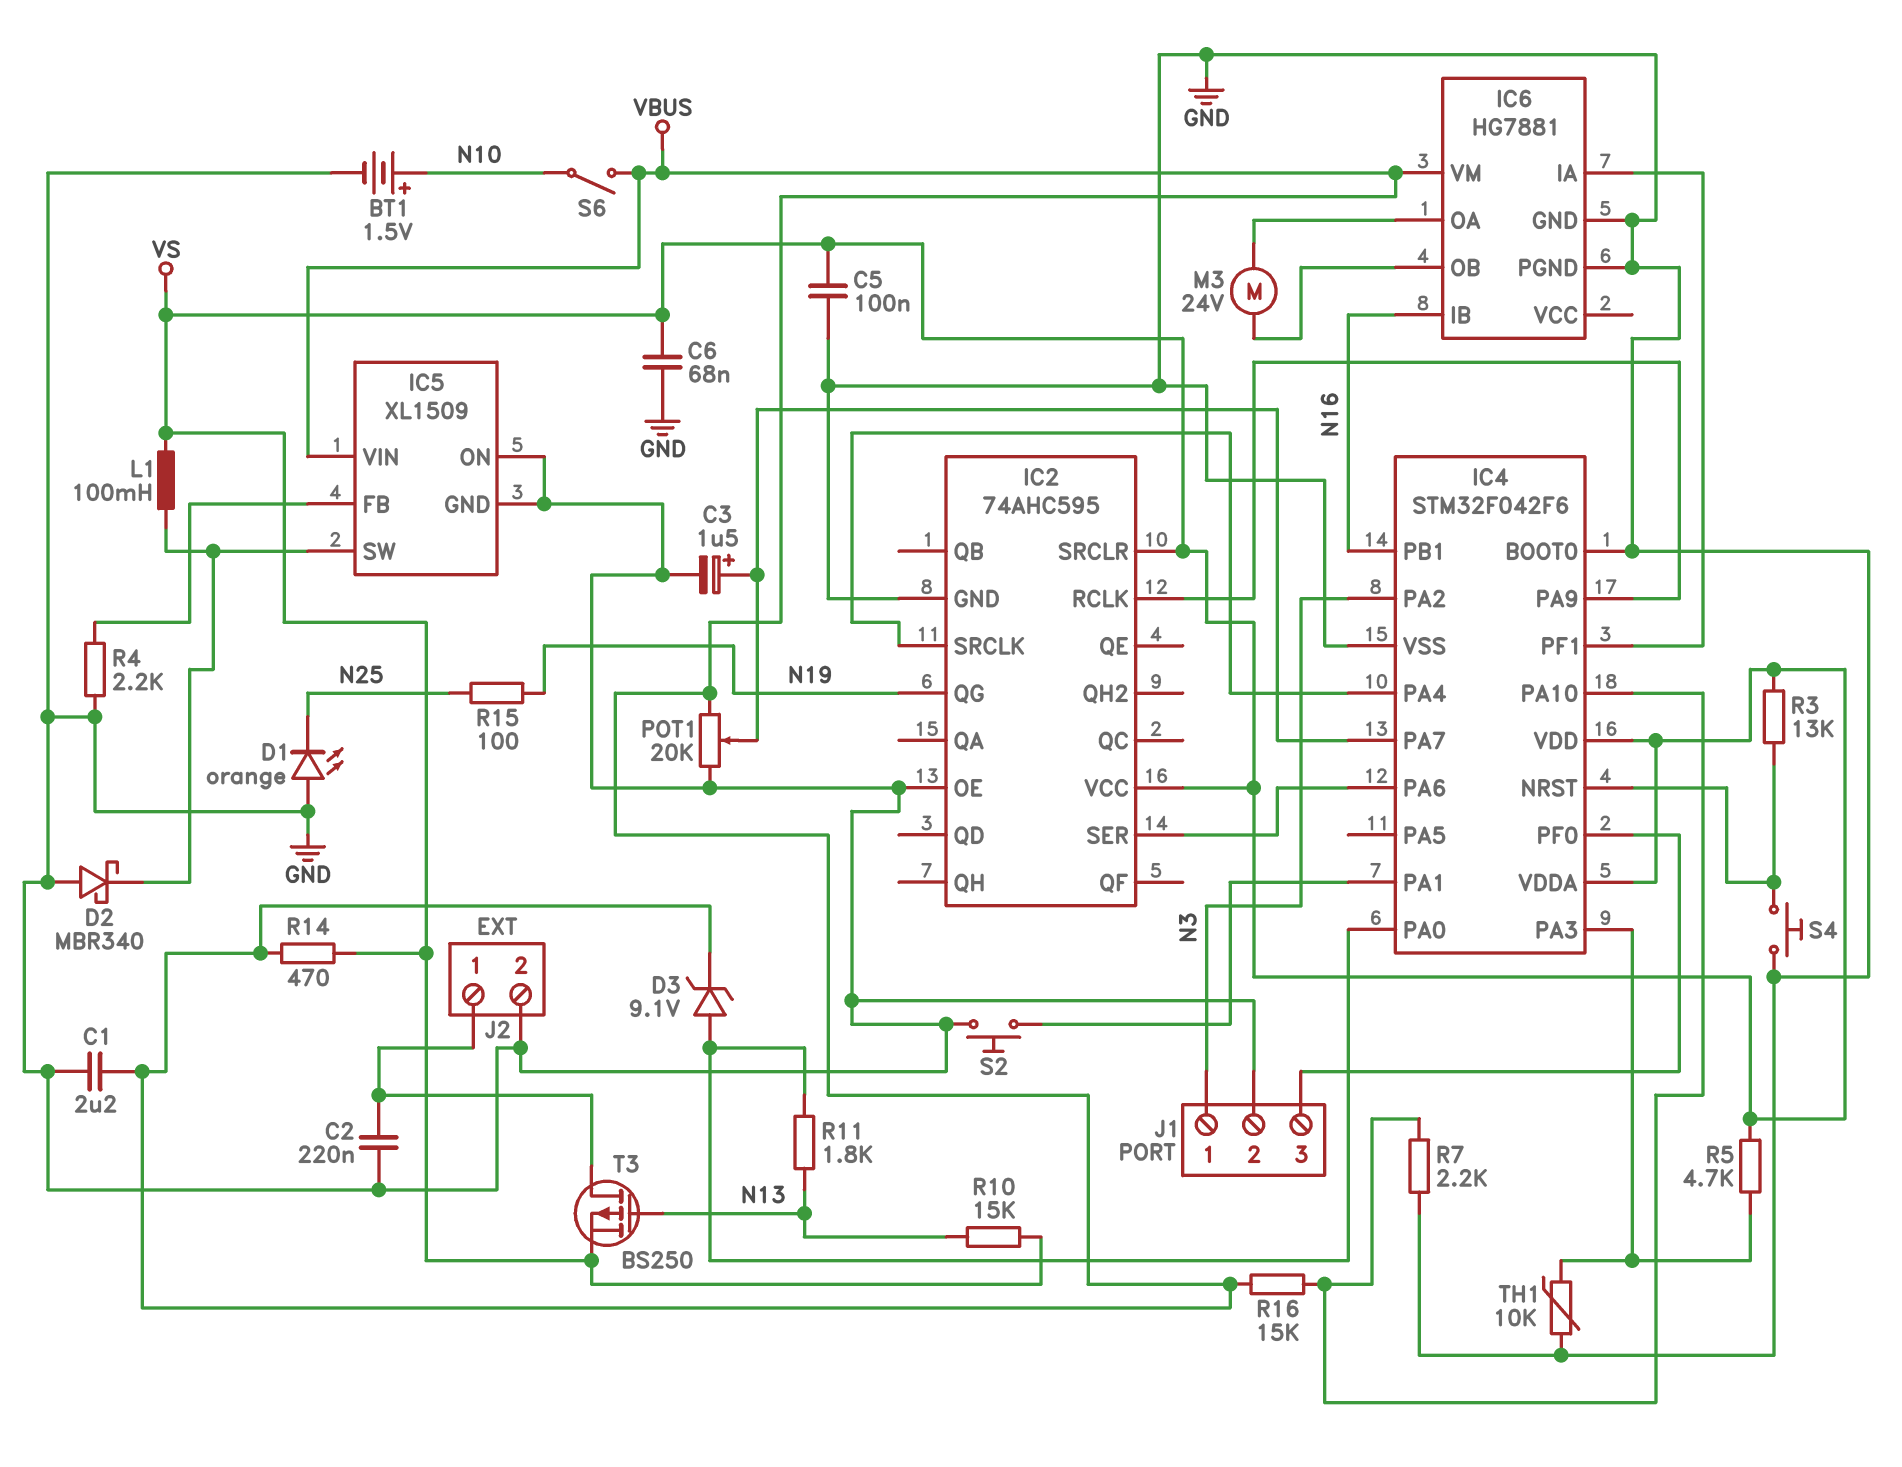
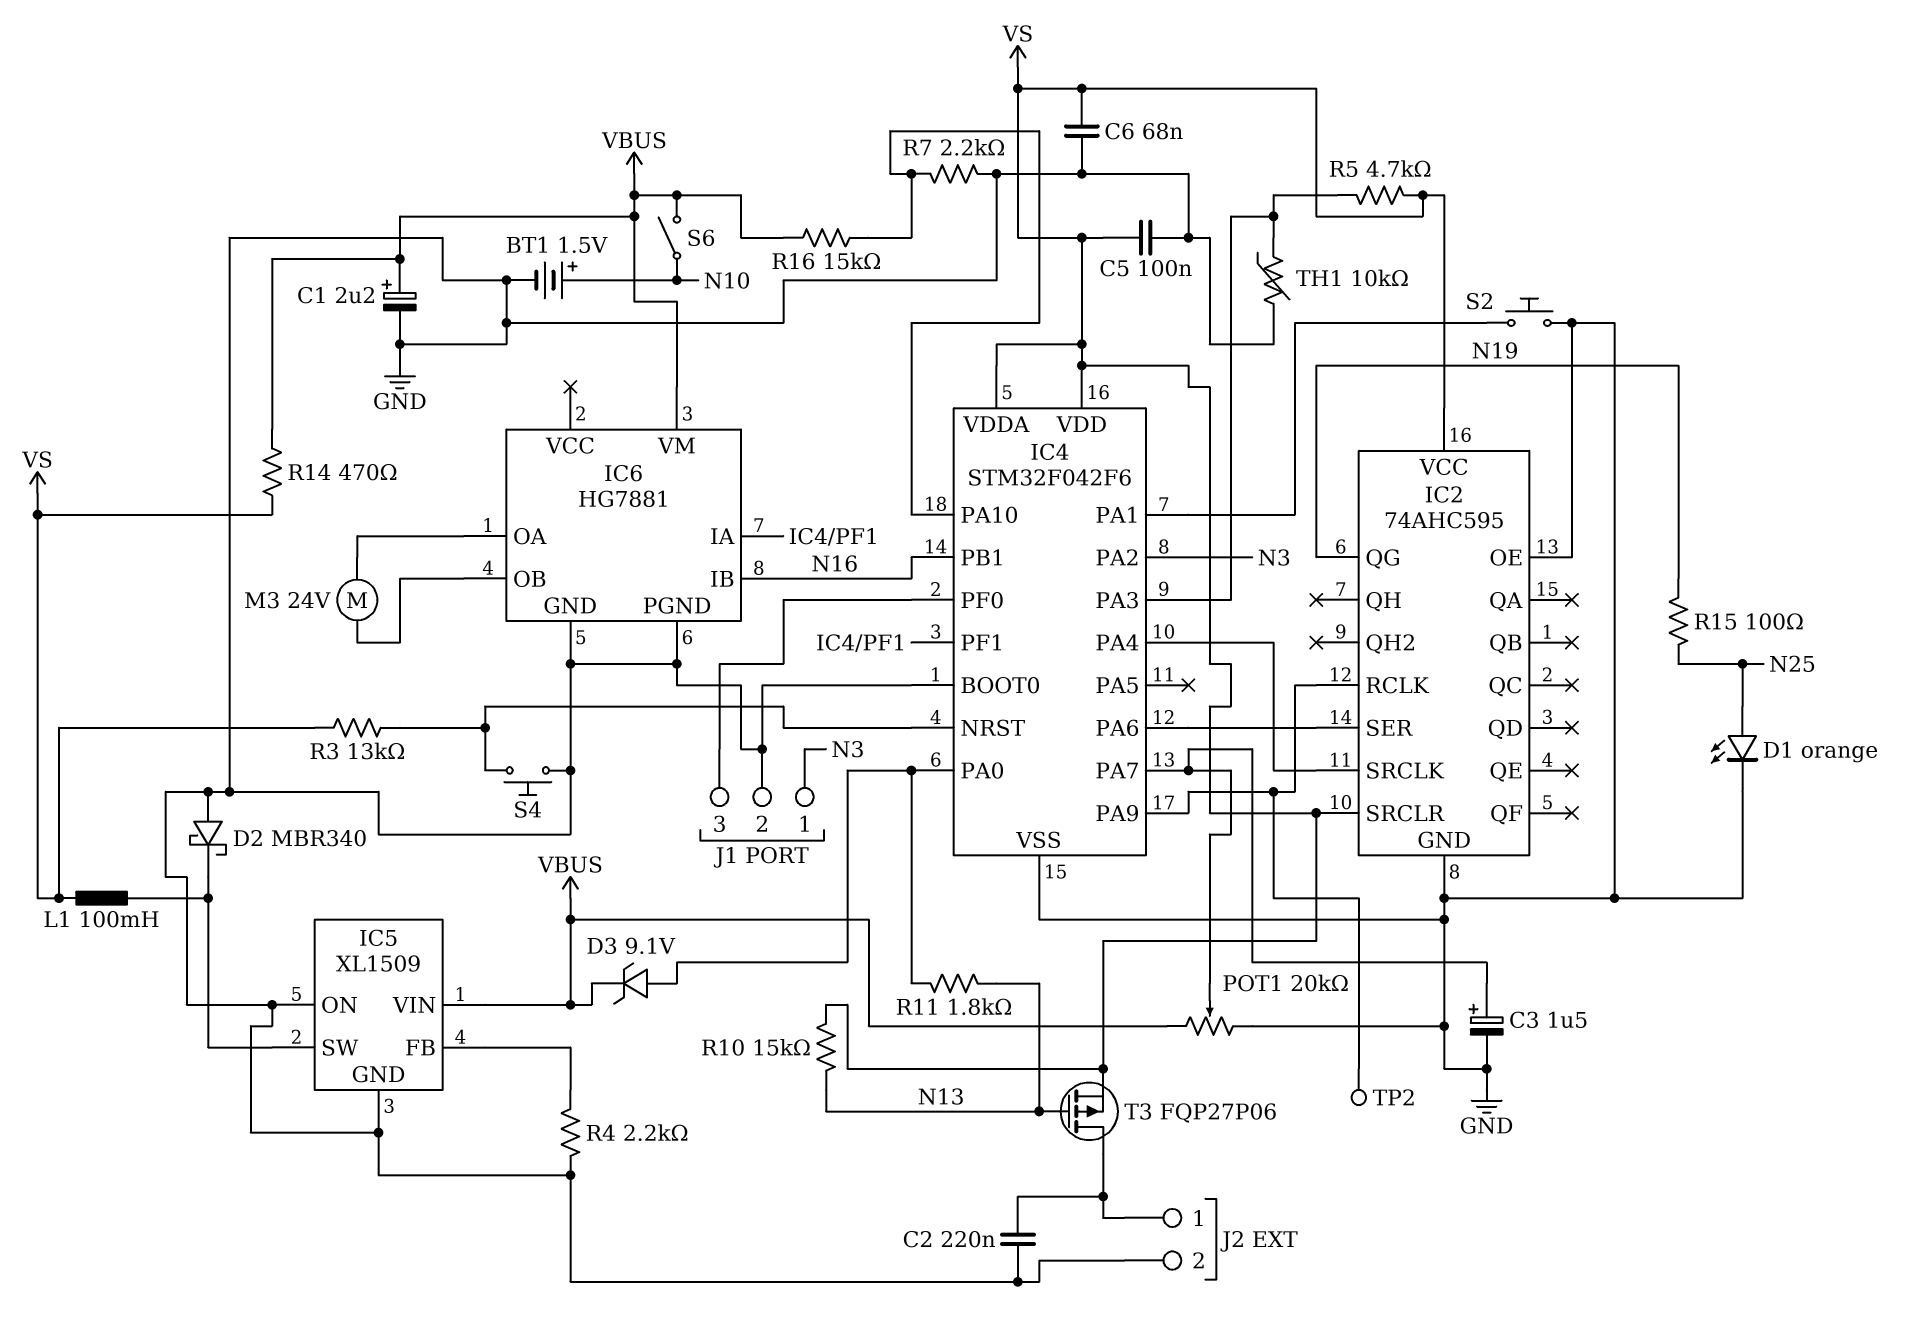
C1: 2.2uF (GND, VBUS) -> 2.2uF (plus VBUS, minus GND)
D1: LED orange (A GND, K N25) -> LED orange (A N25, K GND)
T3: PMOS BS250 (G N13, D J2/1, S VS) -> PMOS FQP27P06 (G N13, D J2/1, S VS)
TP2: none -> test point (IC2/RCLK)

